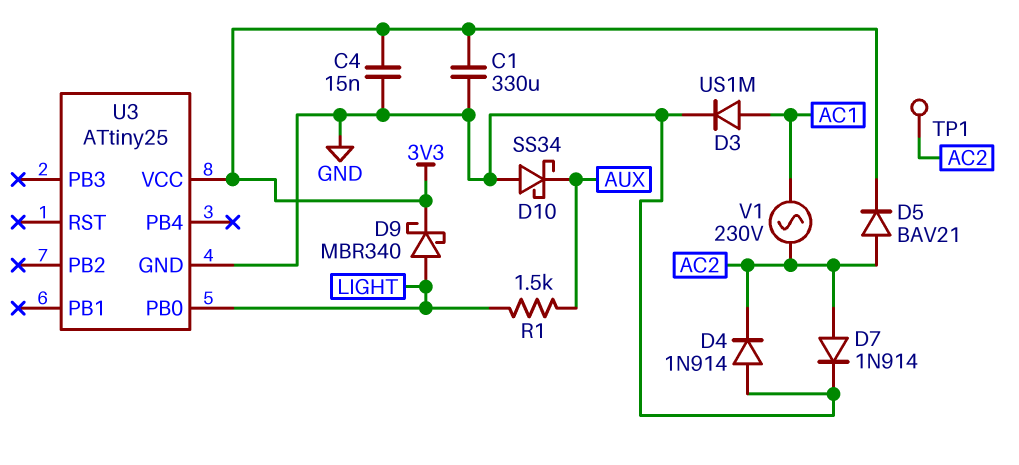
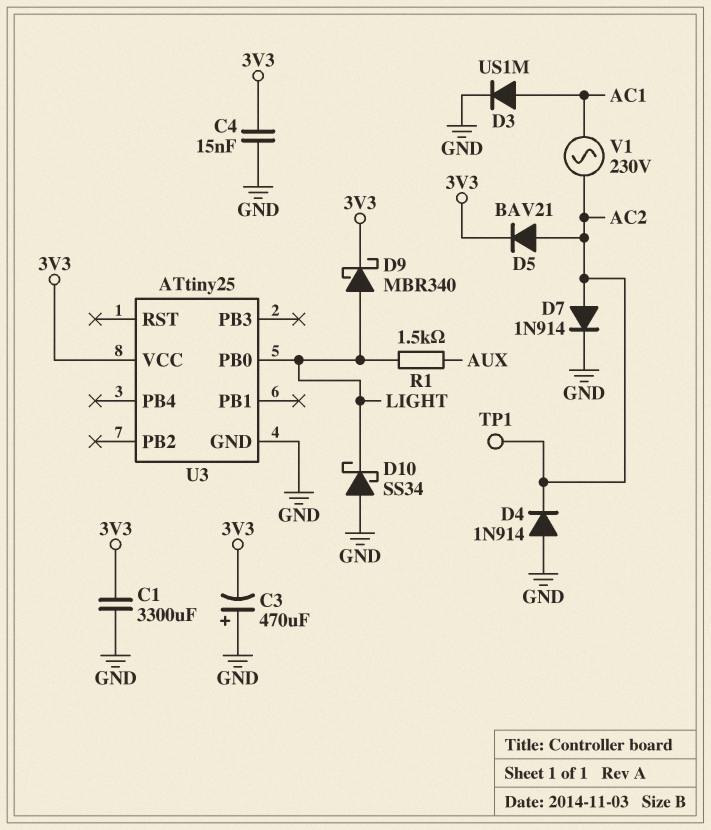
C1: 330uF (3V3, GND) -> 3300uF (3V3, GND)
C3: none -> 470uF (plus GND, minus 3V3)
D10: schottky SS34 (A GND, K AUX) -> schottky SS34 (A GND, K LIGHT)

